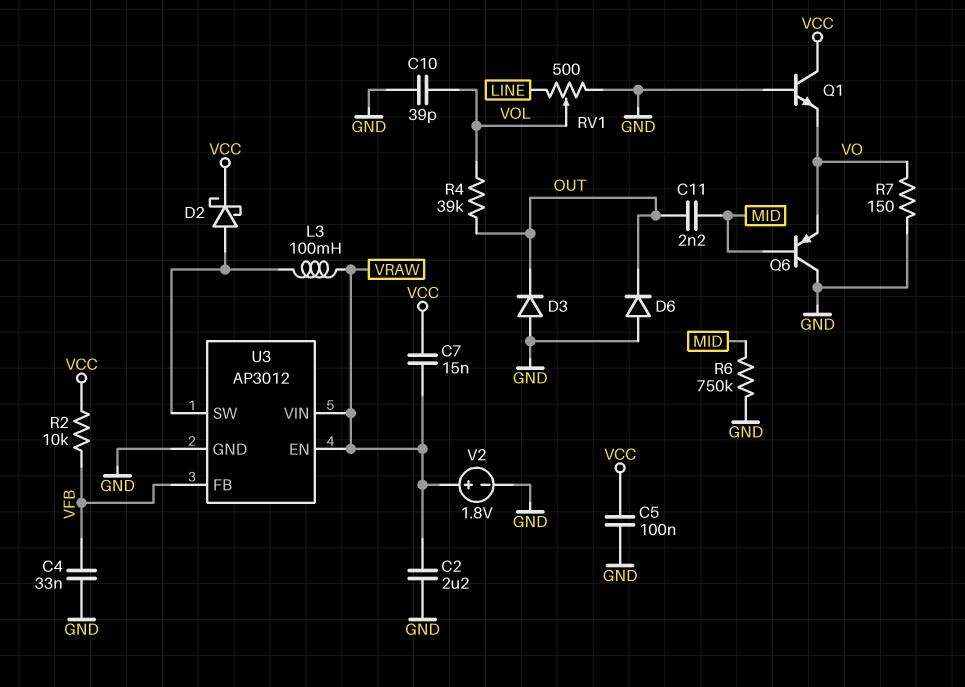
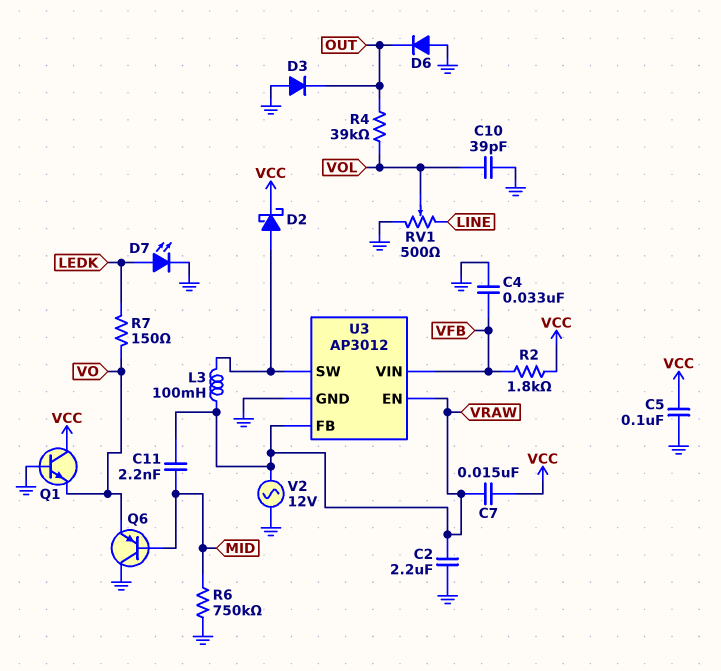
C11: 2.2nF (MID, OUT) -> 2.2nF (MID, VRAW)
D7: none -> LED (A LEDK, K GND)
R2: 10k (VCC, VFB) -> 1.8k (VCC, VFB)
R7: 150 (GND, VO) -> 150 (LEDK, VO)
U3 pin FB: VFB -> VRAW
U3 pin VIN: VRAW -> VFB
V2: 1.8V (plus VRAW, minus GND) -> AC 12V (GND, VRAW)

